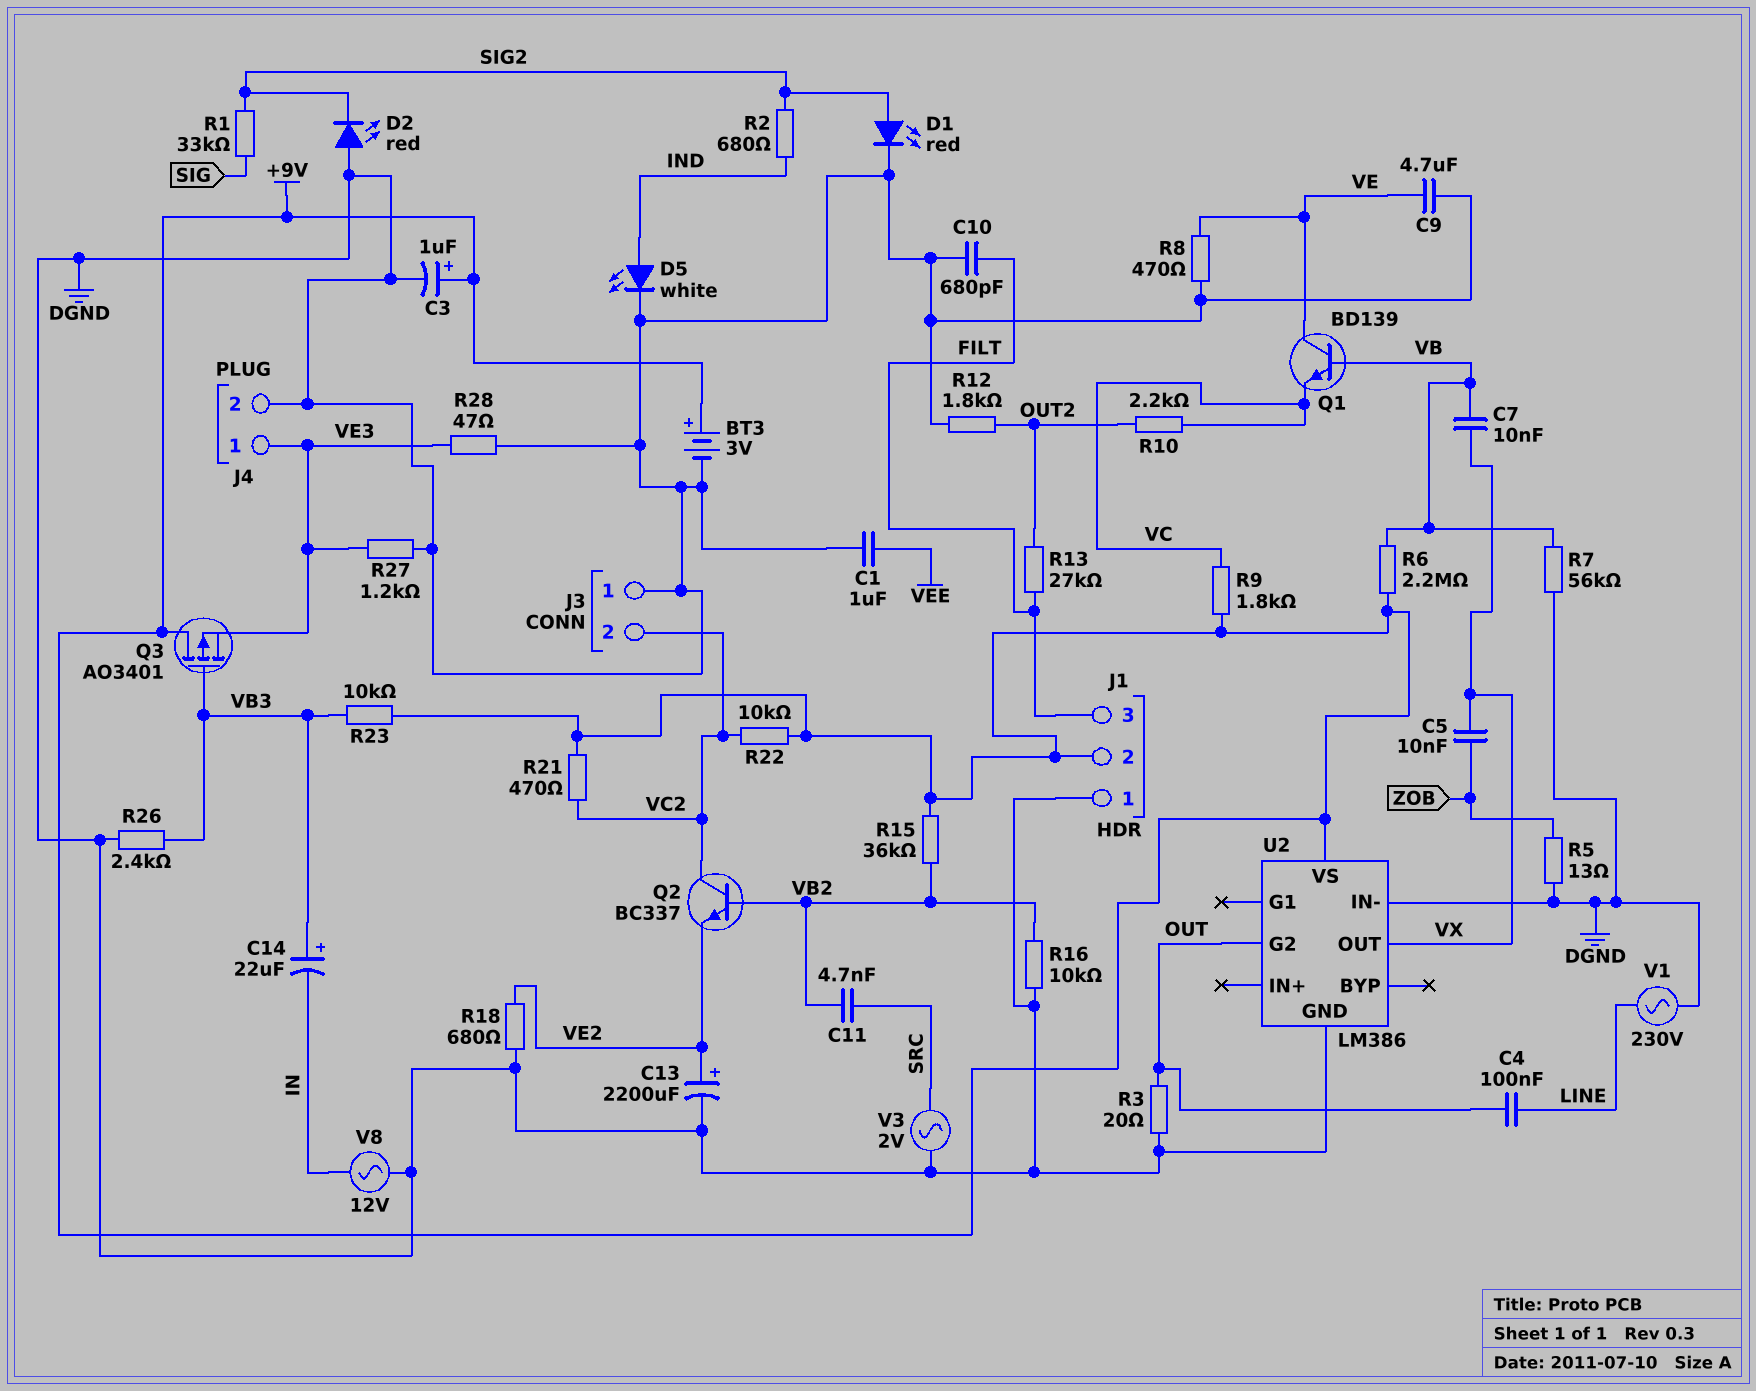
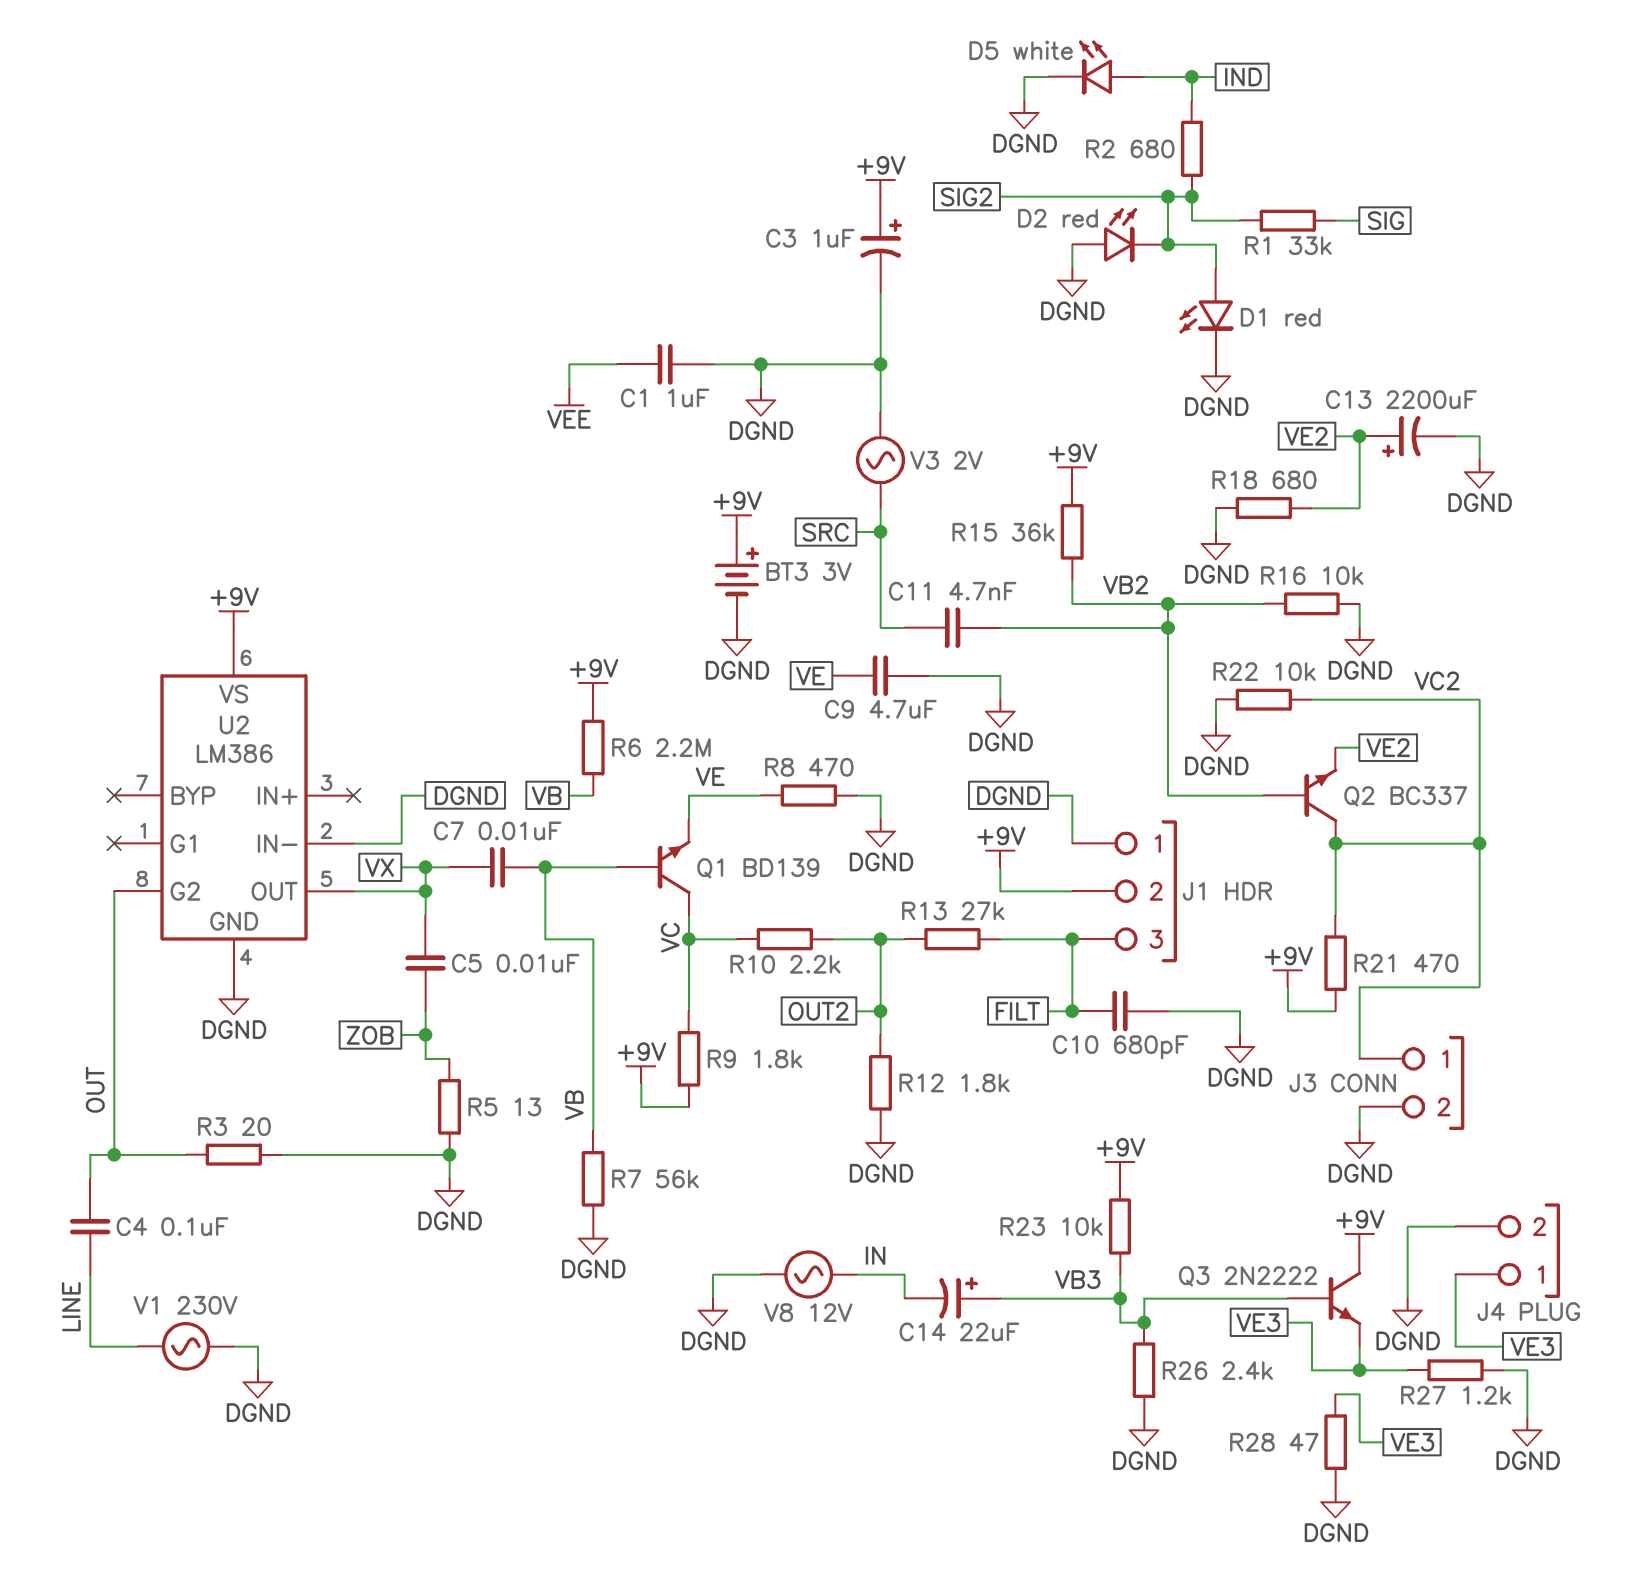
J3 pin 1: DGND -> VC2
J3 pin 2: VC2 -> DGND
Q1: NPN BD139 (B VB, C VE, E VC) -> NPN BD139 (B VB, C VC, E VE)
Q3: PMOS AO3401 (G VB3, D +9V, S VE3) -> NPN 2N2222 (B VB3, C +9V, E VE3)
R22: 10k (+9V, VC2) -> 10k (DGND, VC2)

